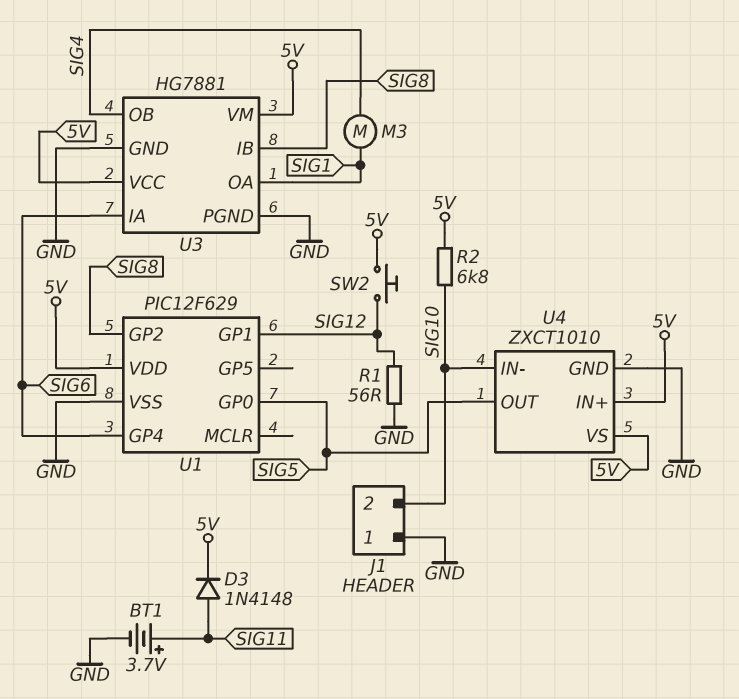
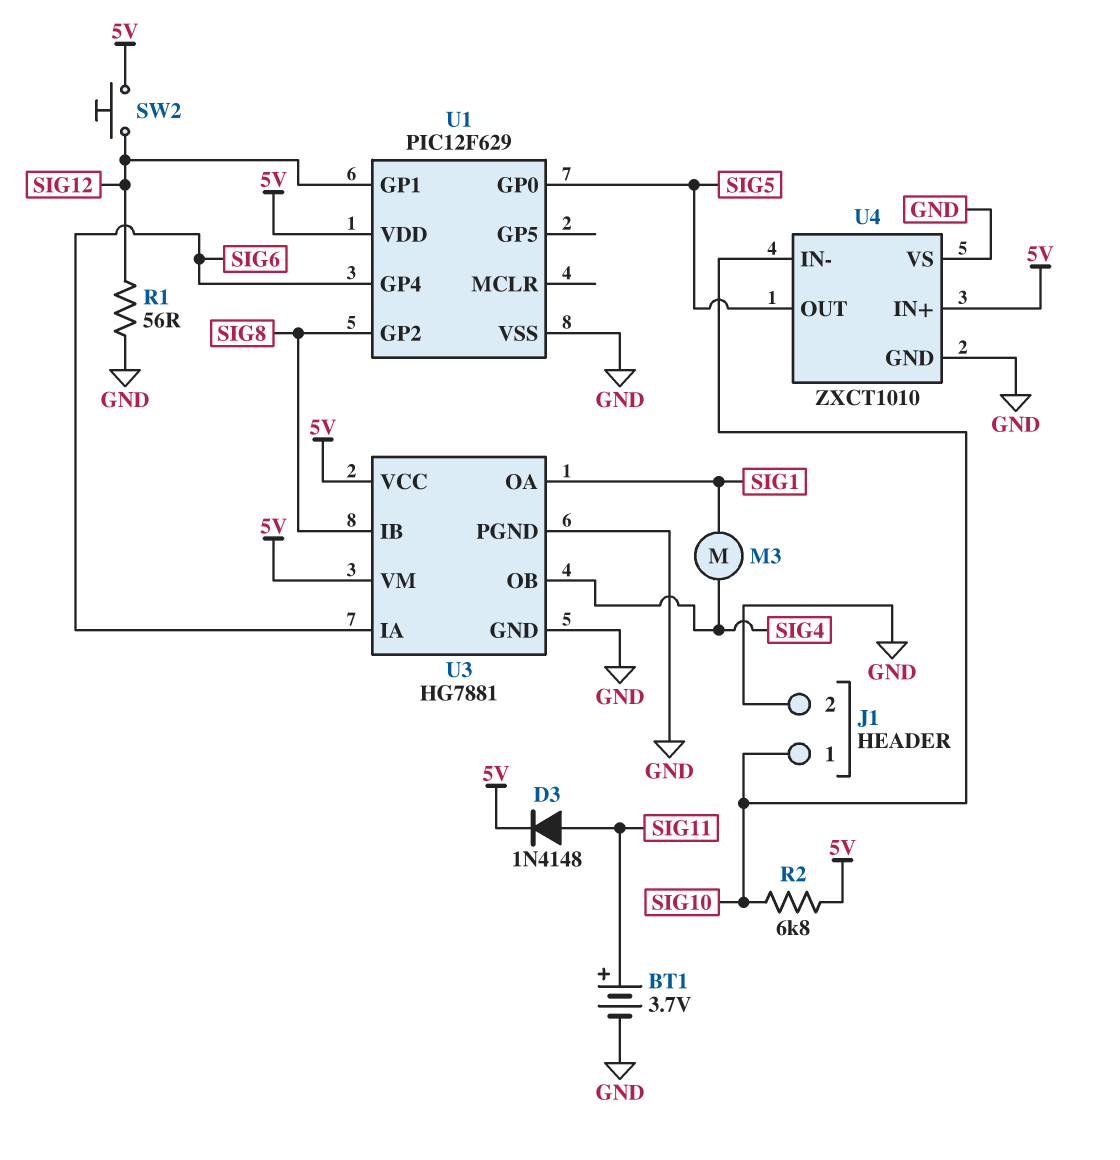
J1 pin 1: GND -> SIG10
J1 pin 2: SIG10 -> GND
U4 pin VS: 5V -> GND

